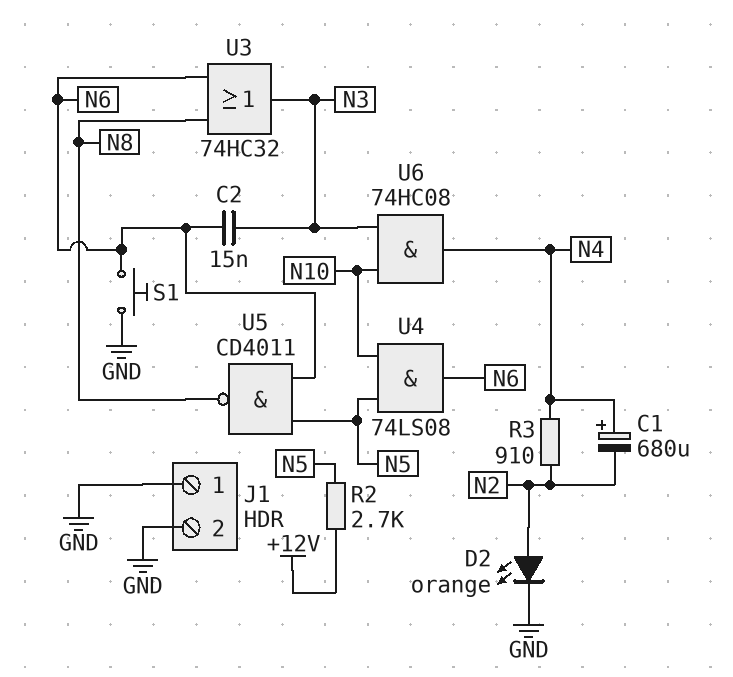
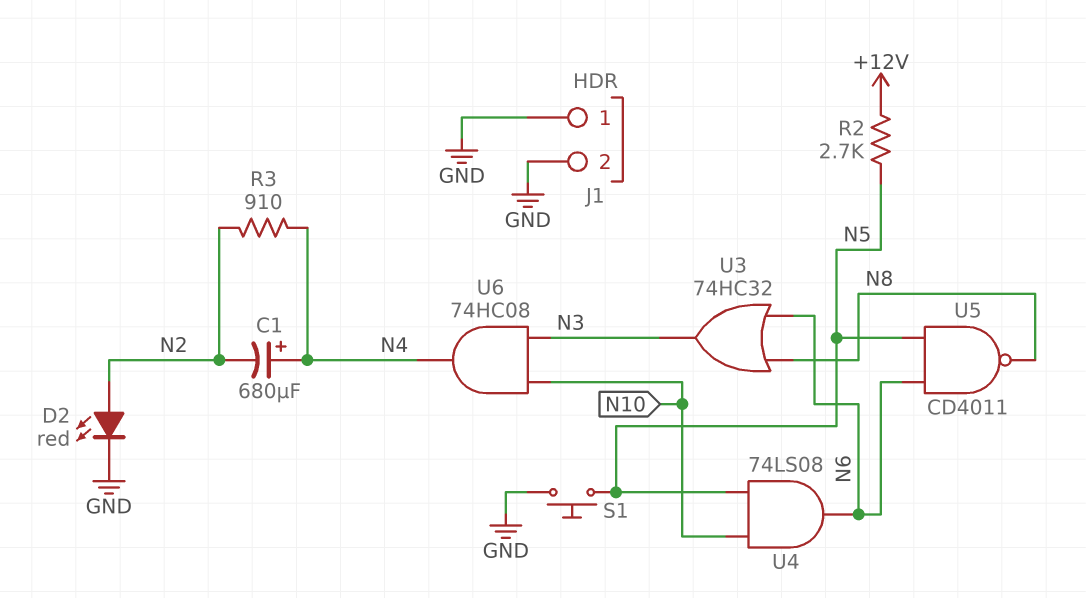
C2: 15nF (N3, N6) -> none
D2: LED orange (A N2, K GND) -> LED red (A N2, K GND)
S1: button (GND, N6) -> button (GND, N5)

